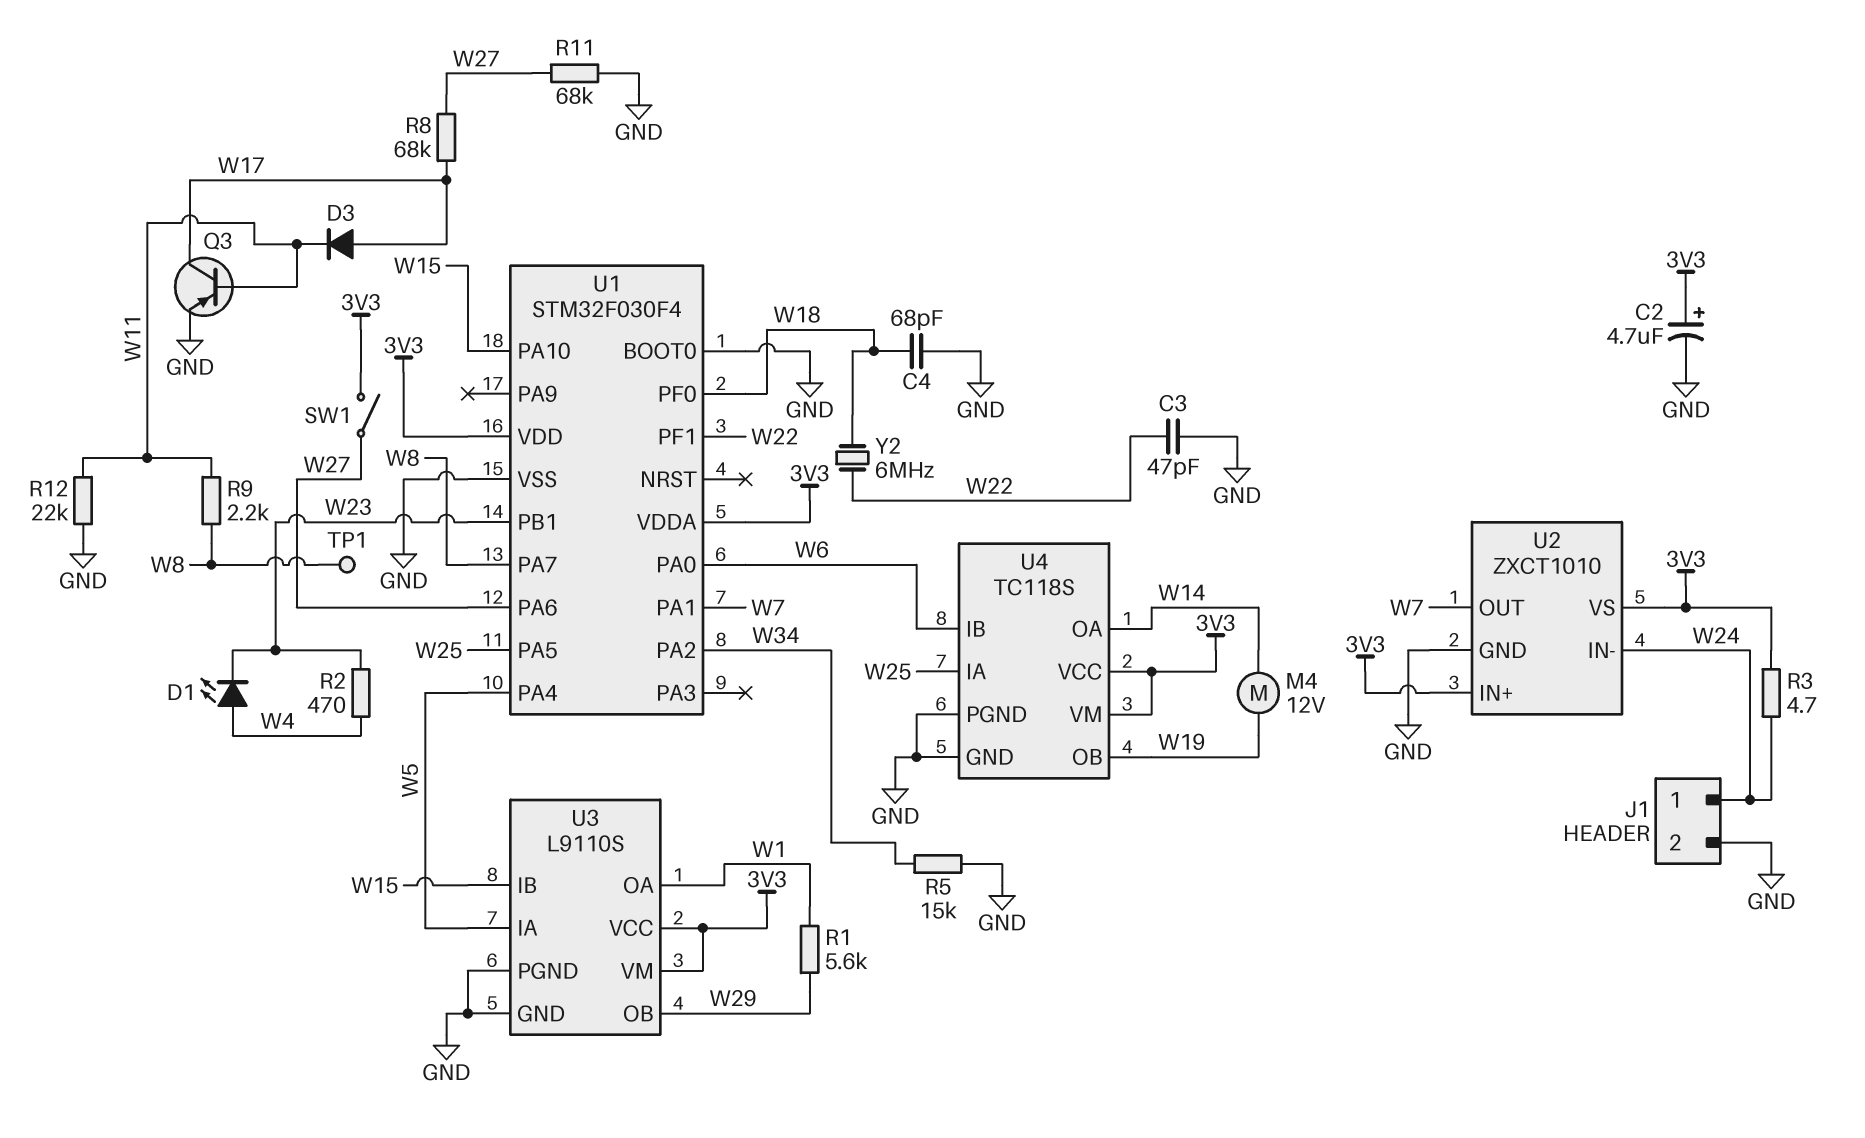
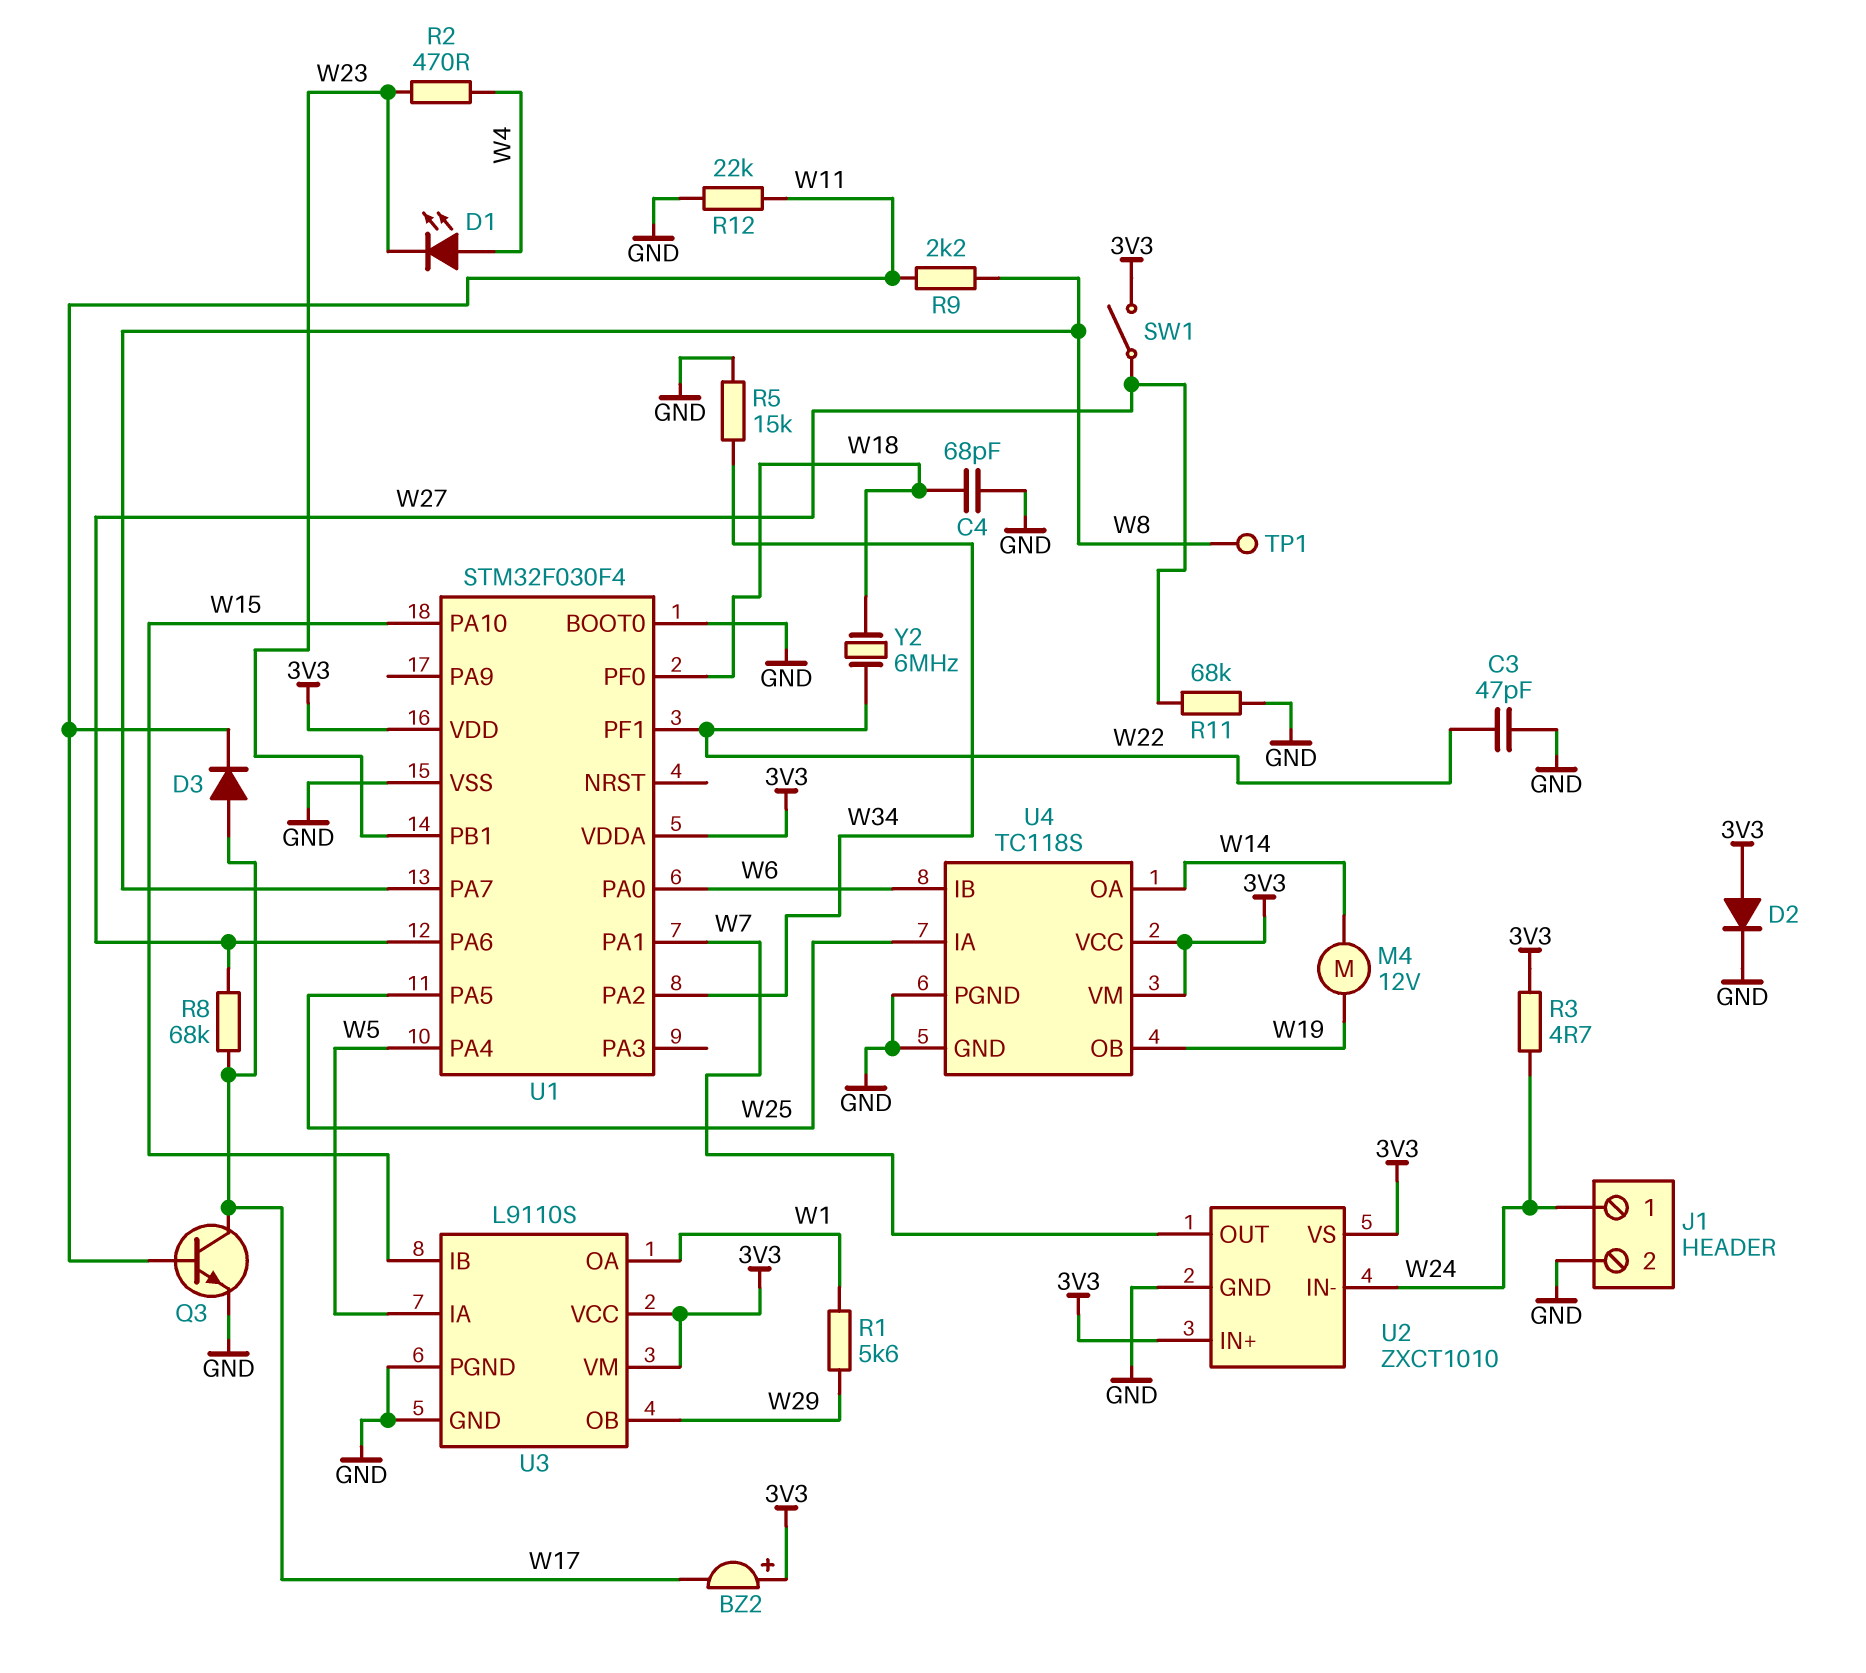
BZ2: none -> buzzer (plus 3V3, minus W17)
C2: 4.7uF (plus 3V3, minus GND) -> none
D2: none -> diode (A 3V3, K GND)
Q3: PNP (B W11, C W17, E GND) -> NPN (B W11, C W17, E GND)

